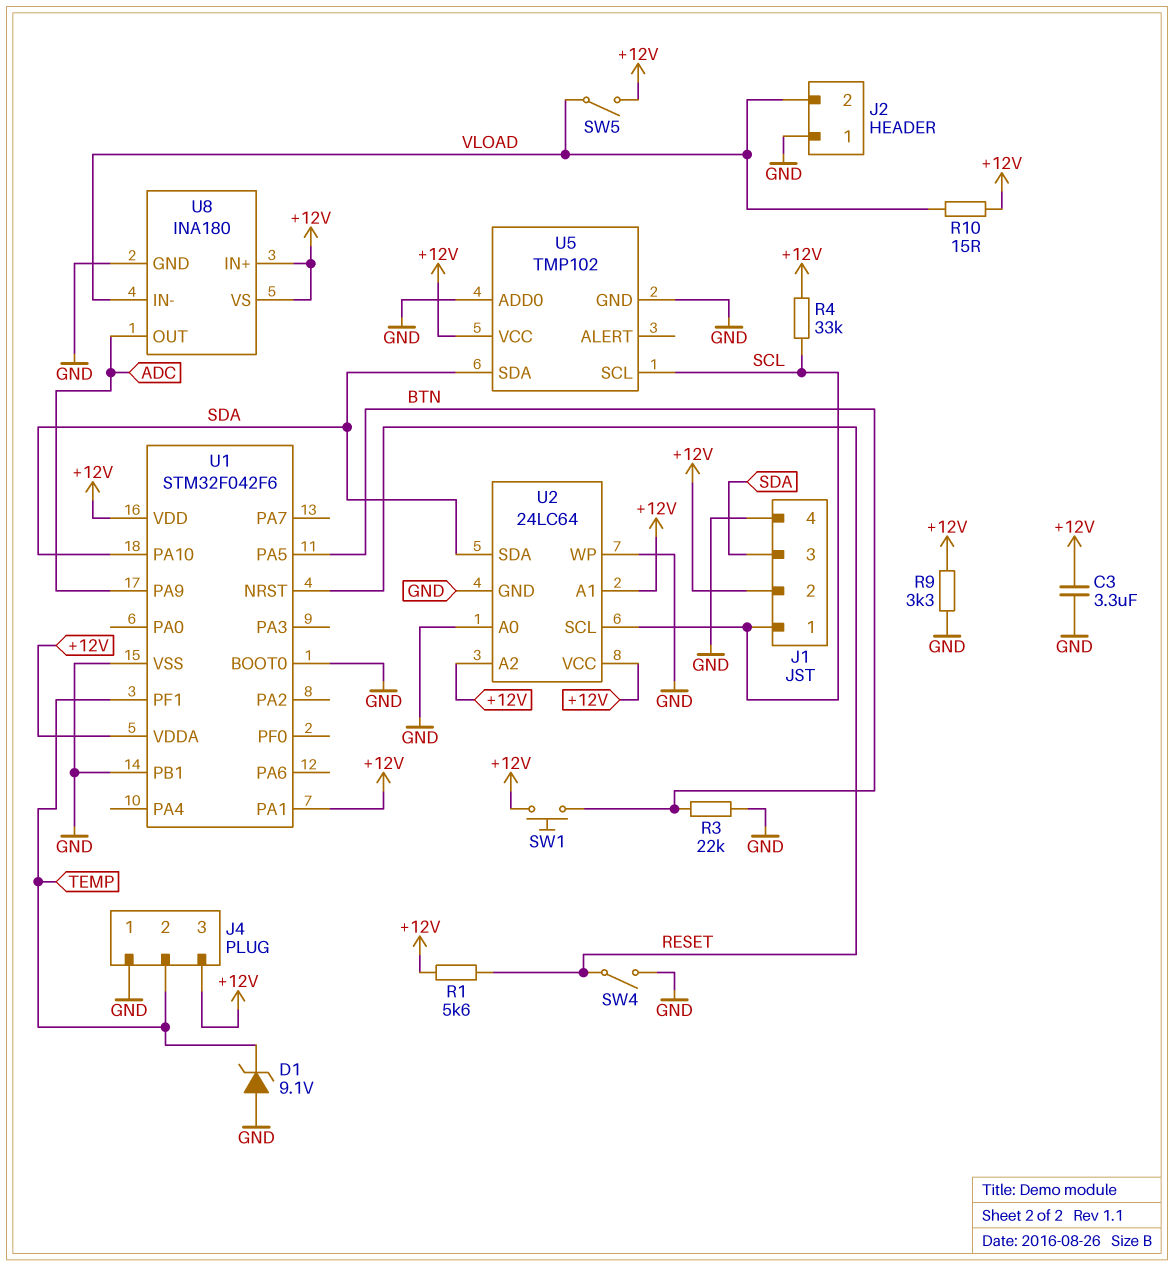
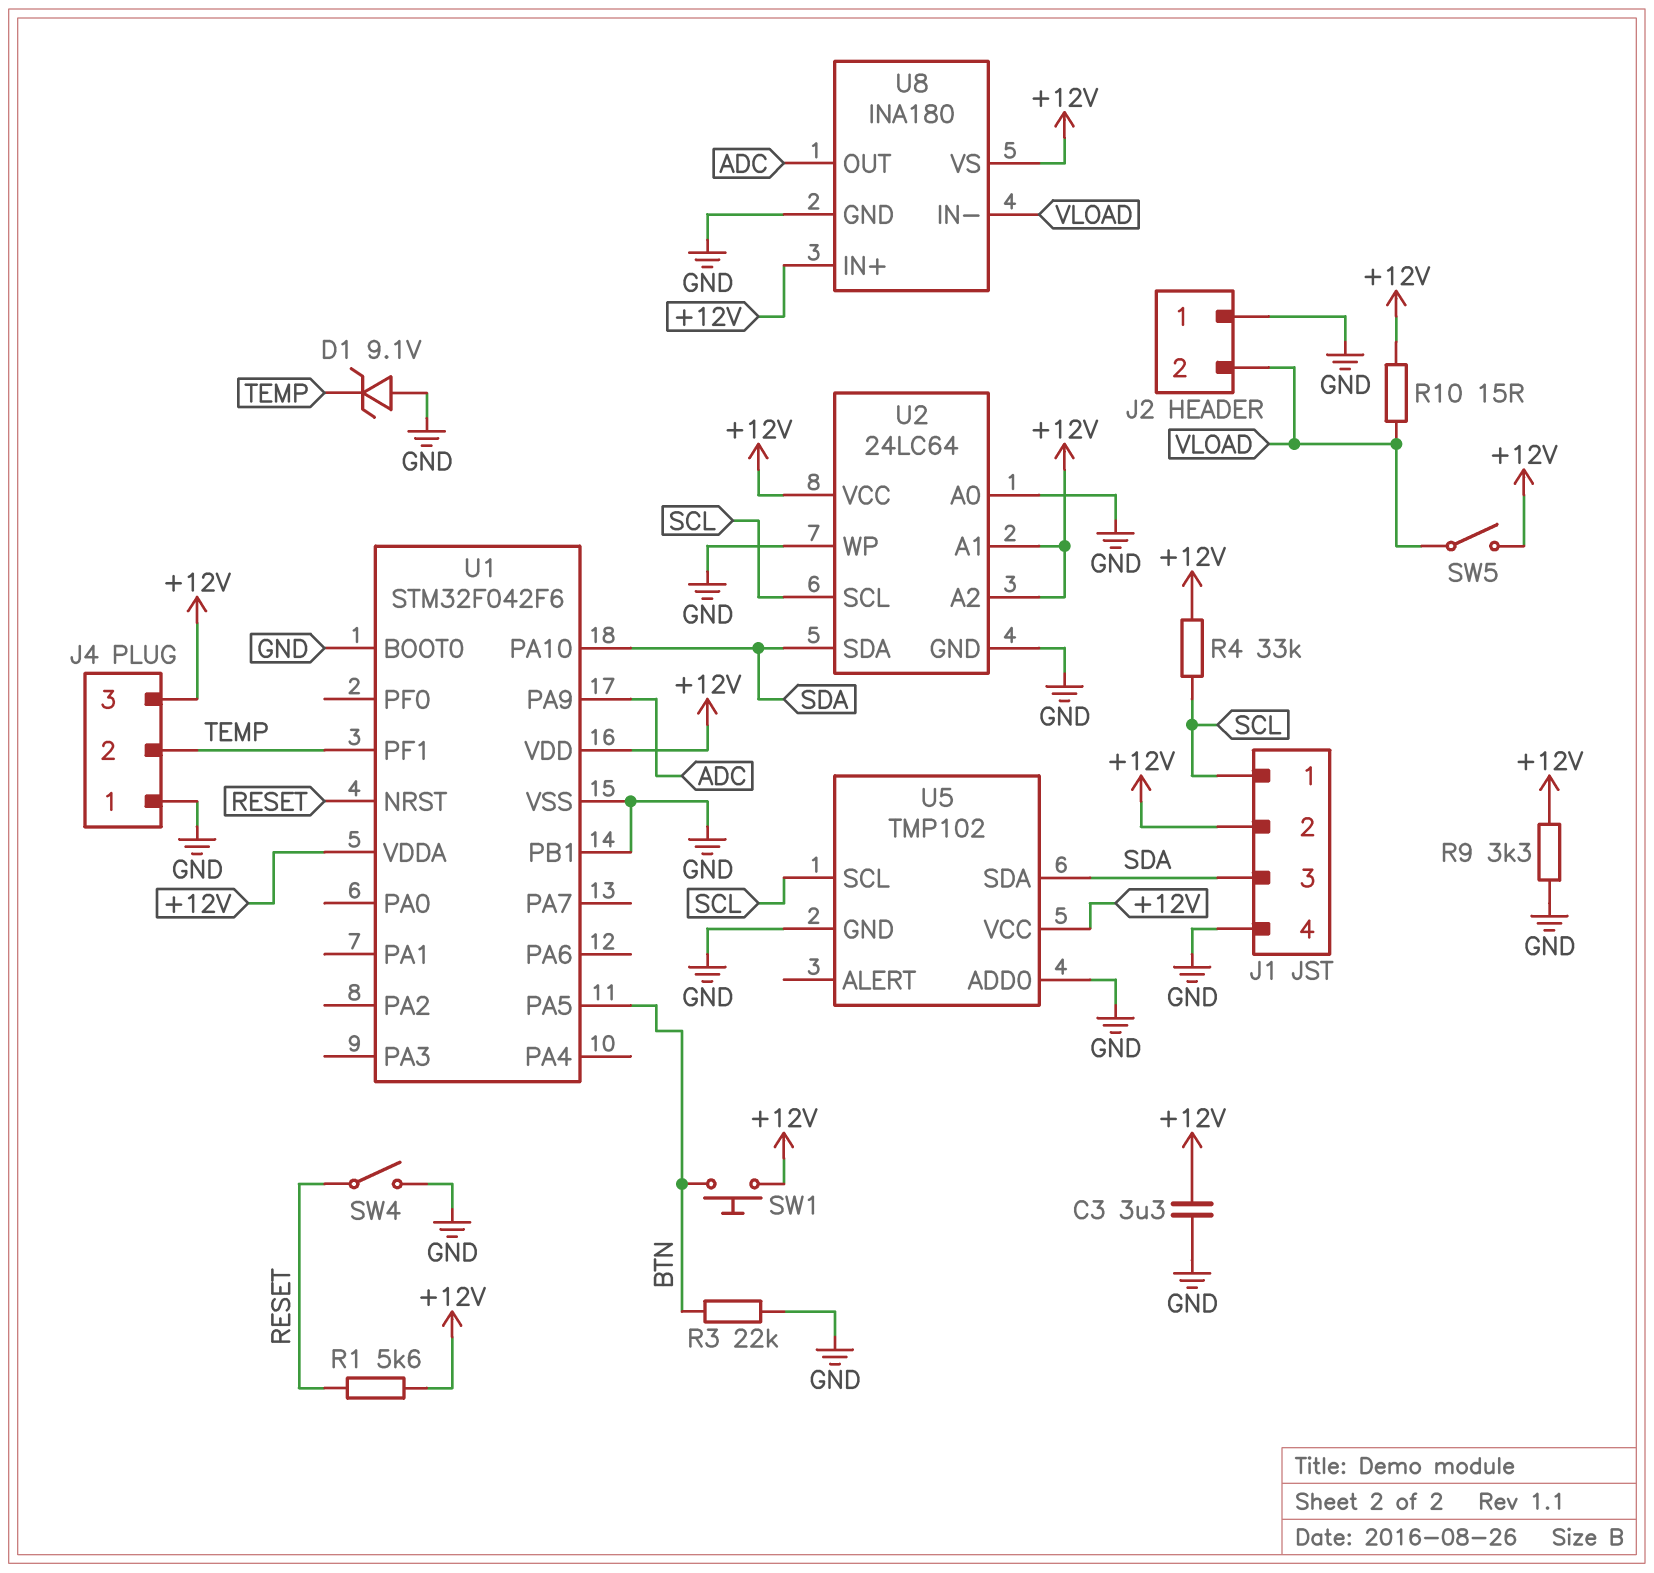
U1 pin PA1: +12V -> none

